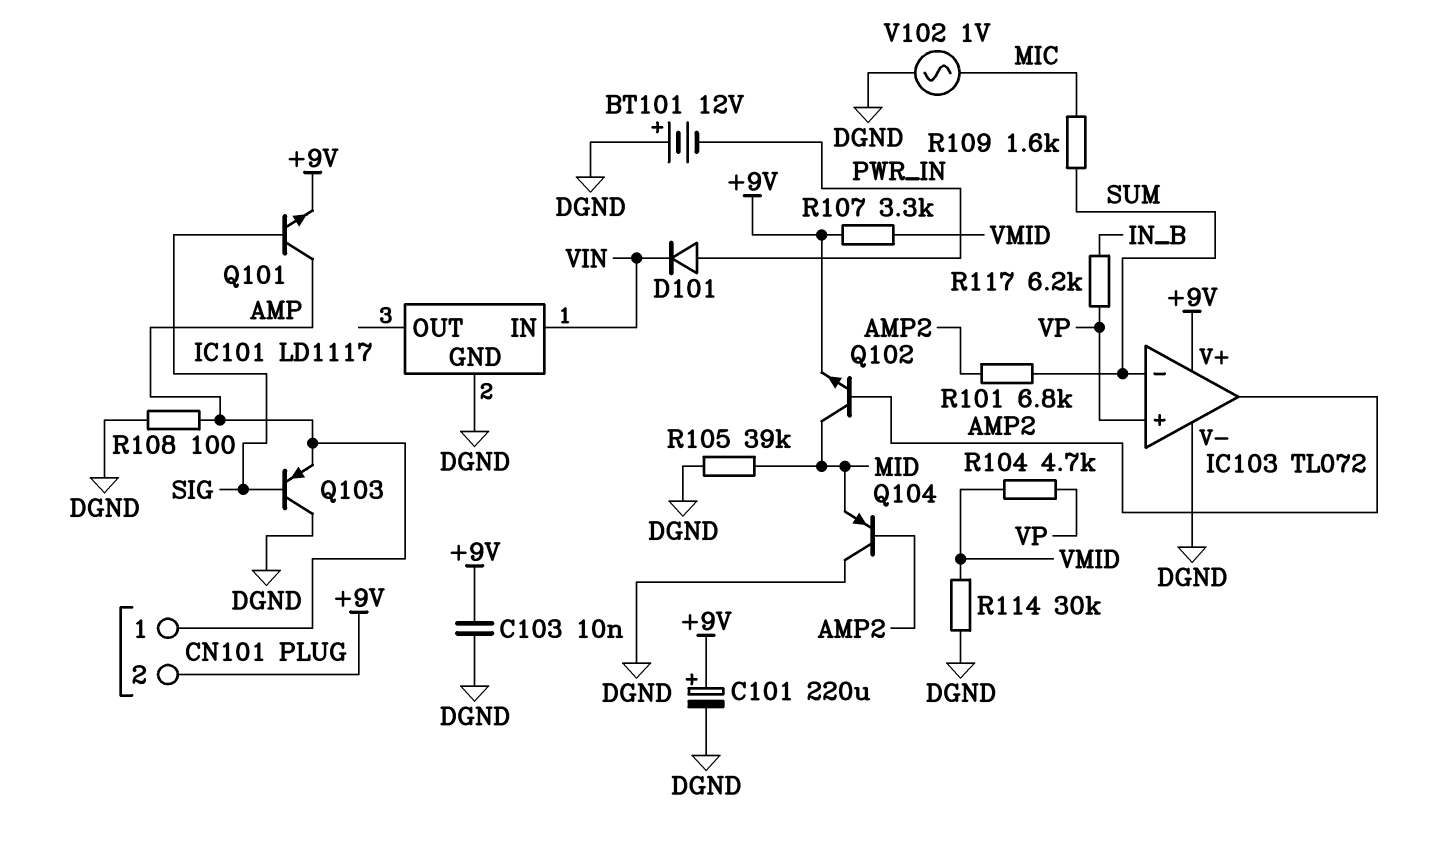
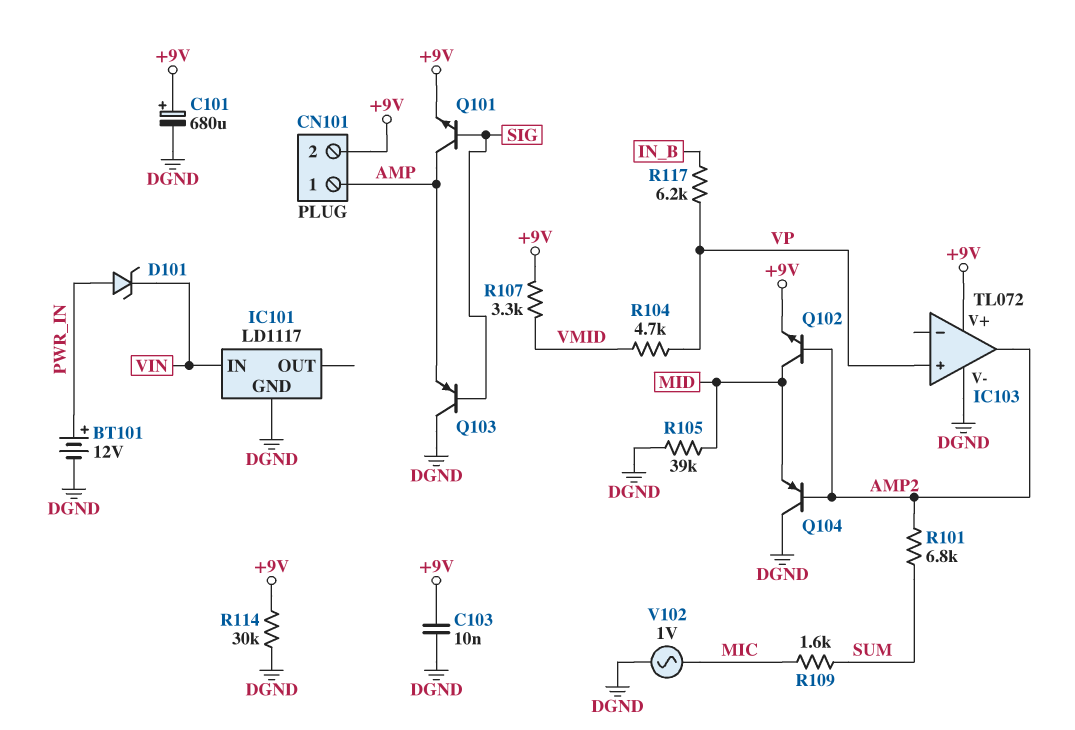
BT101: 12V (plus DGND, minus PWR_IN) -> 12V (plus PWR_IN, minus DGND)
C101: 220uF (plus +9V, minus DGND) -> 680uF (plus +9V, minus DGND)
D101: diode (A PWR_IN, K VIN) -> zener (A PWR_IN, K VIN)
IC103 pin in-: SUM -> none
R108: 100 (AMP, DGND) -> none
R114: 30k (DGND, VMID) -> 30k (+9V, DGND)

